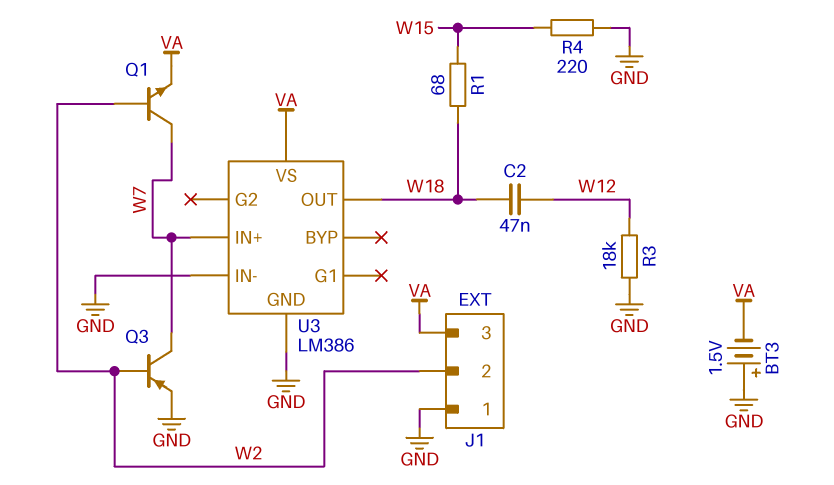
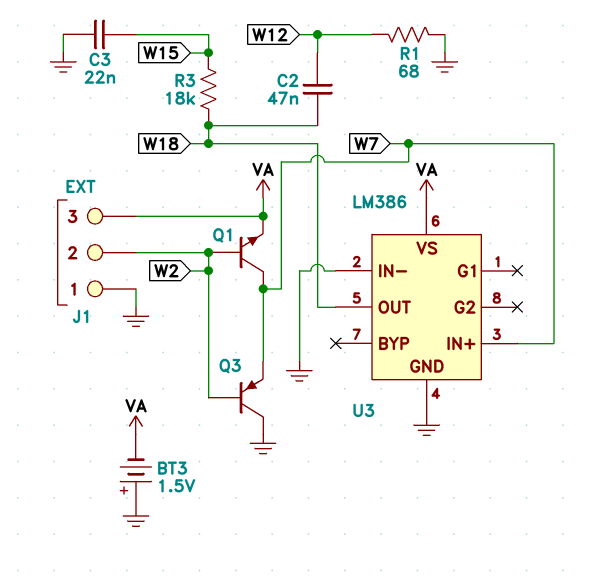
C3: none -> 22nF (GND, W15)
Q3: PNP (B W2, C W7, E GND) -> PNP (B W2, C GND, E W7)
R1: 68 (W15, W18) -> 68 (GND, W12)
R3: 18k (GND, W12) -> 18k (W15, W18)
R4: 220 (GND, W15) -> none

